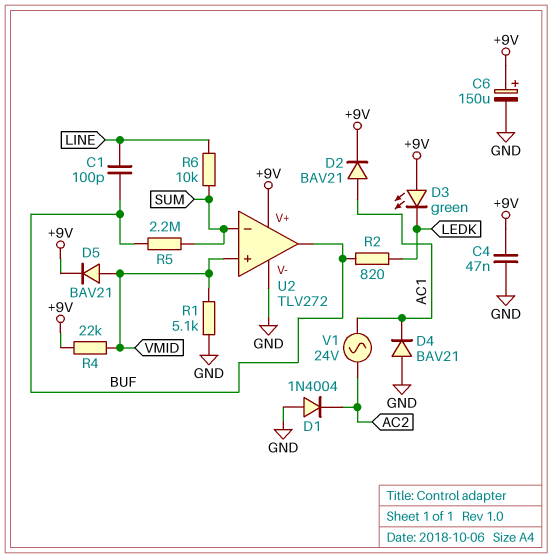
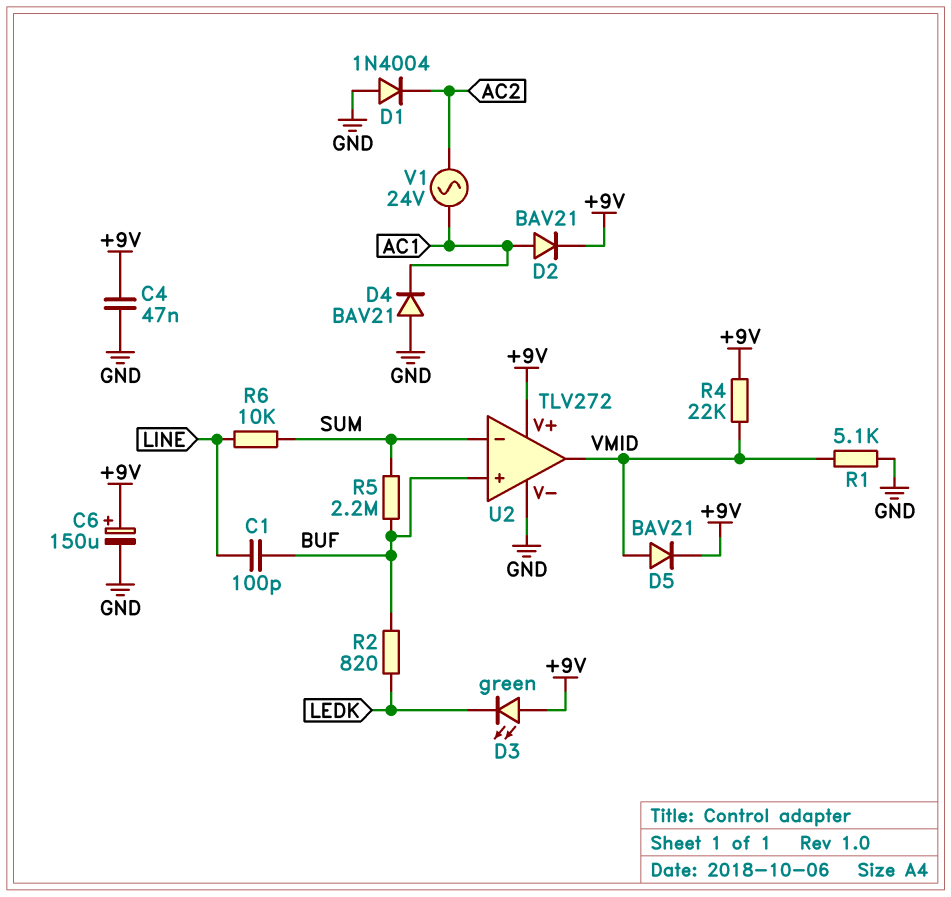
U2 pin in+: VMID -> BUF
U2 pin out: BUF -> VMID

